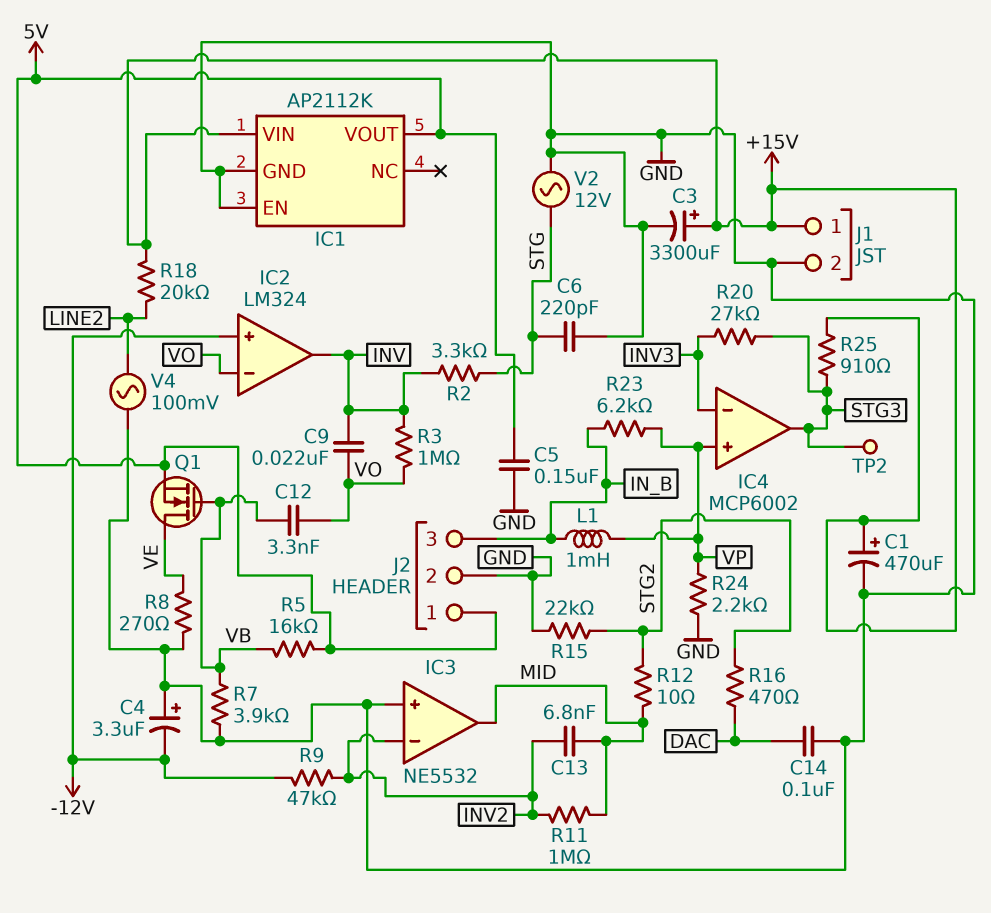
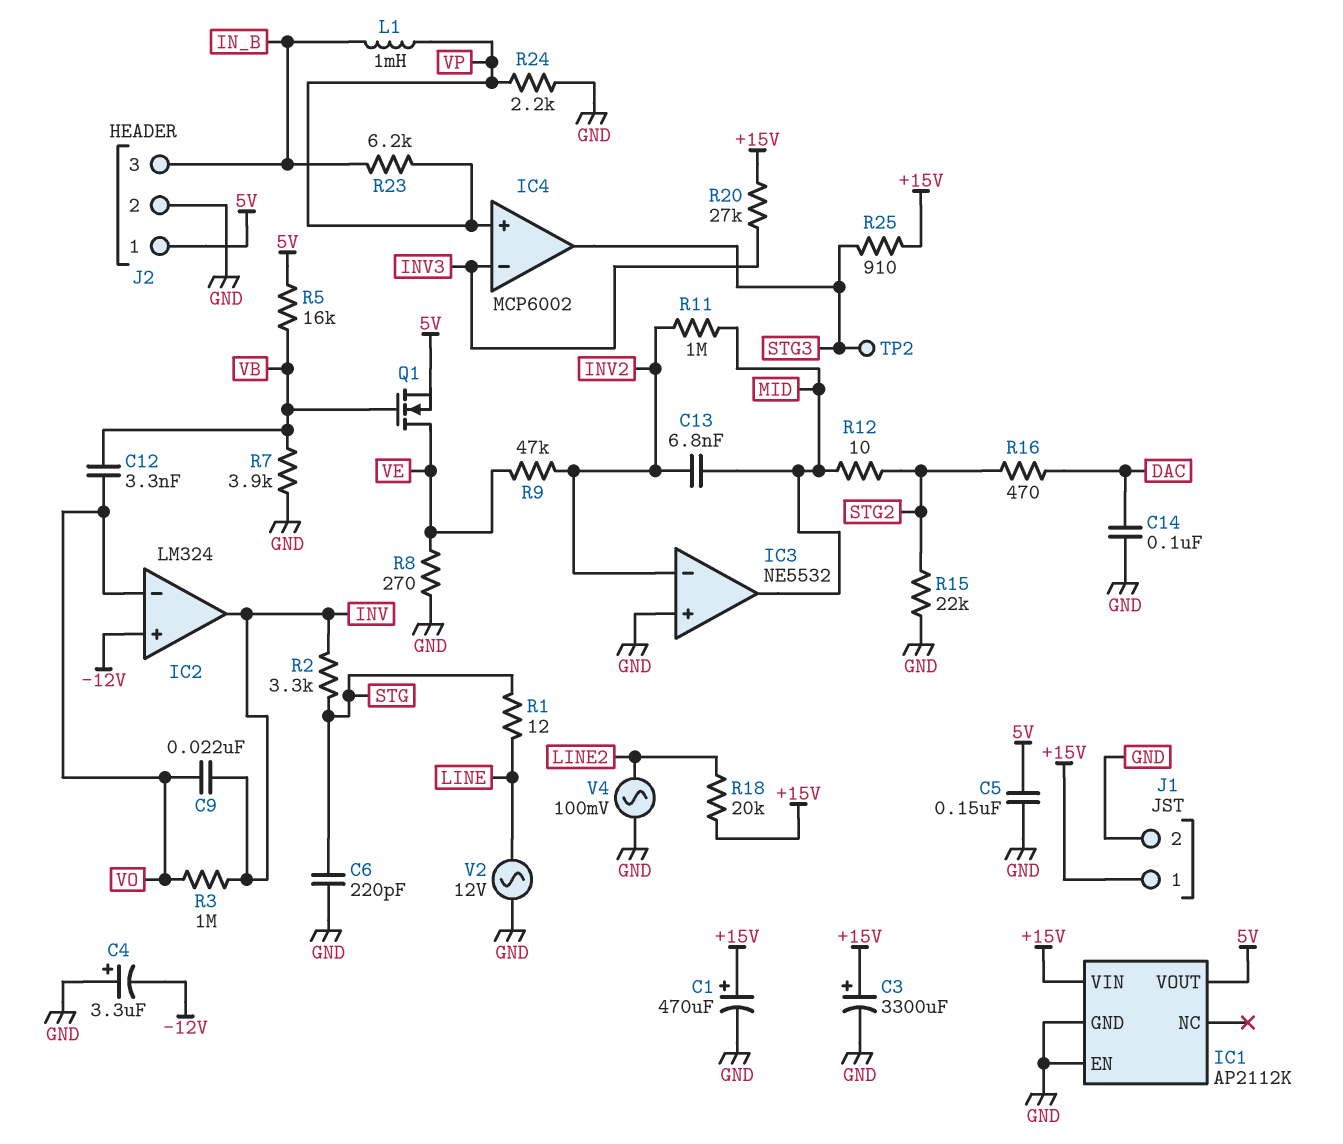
R1: none -> 12 (LINE, STG)
R9: 47k (-12V, INV2) -> 47k (INV2, VE)
R20: 27k (INV3, STG3) -> 27k (+15V, INV3)
V2: AC 12V (GND, STG) -> AC 12V (GND, LINE)

